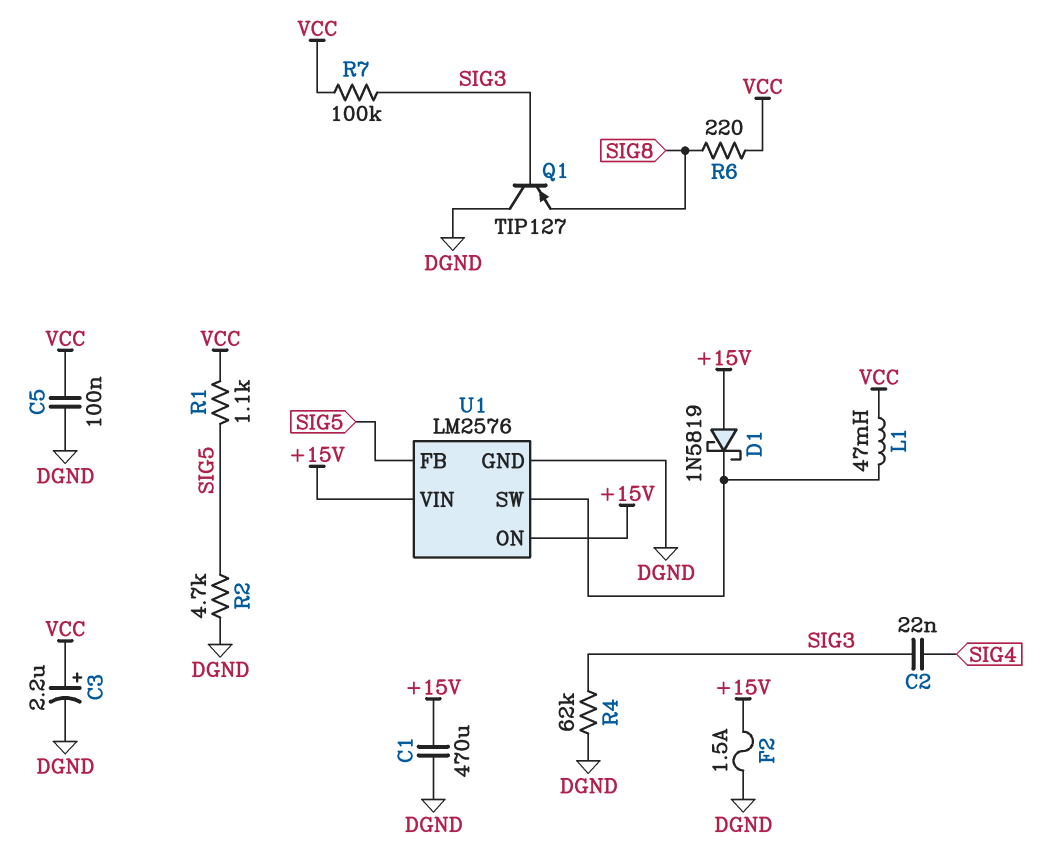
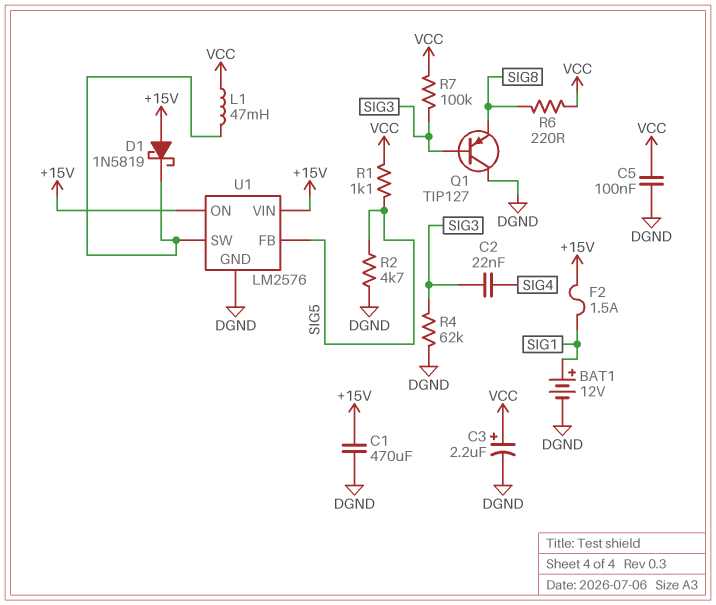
BAT1: none -> 12V (plus SIG1, minus DGND)
F2: 1.5A (+15V, DGND) -> 1.5A (+15V, SIG1)

